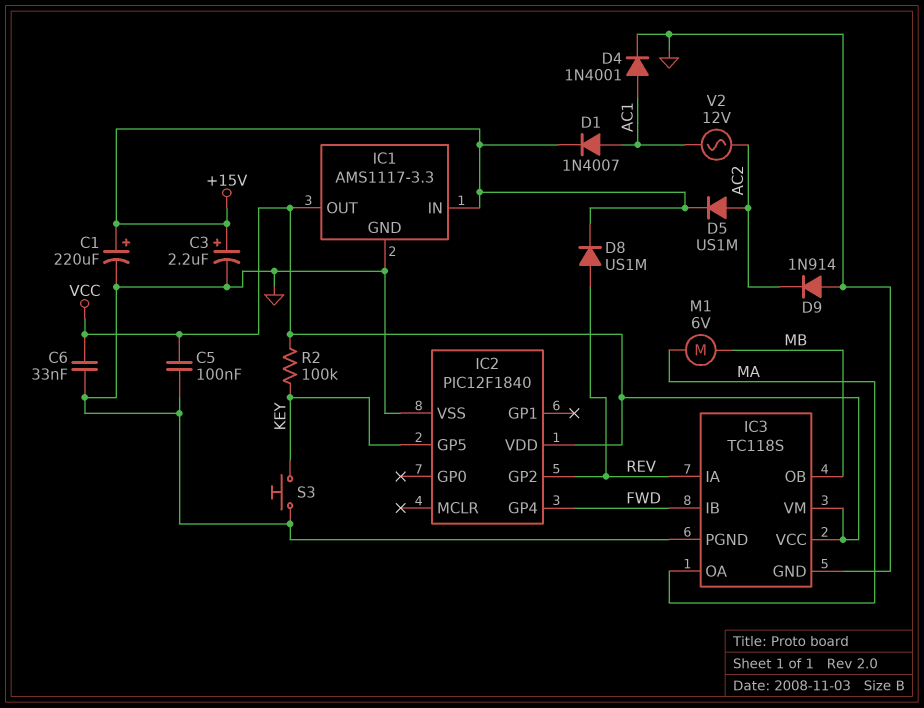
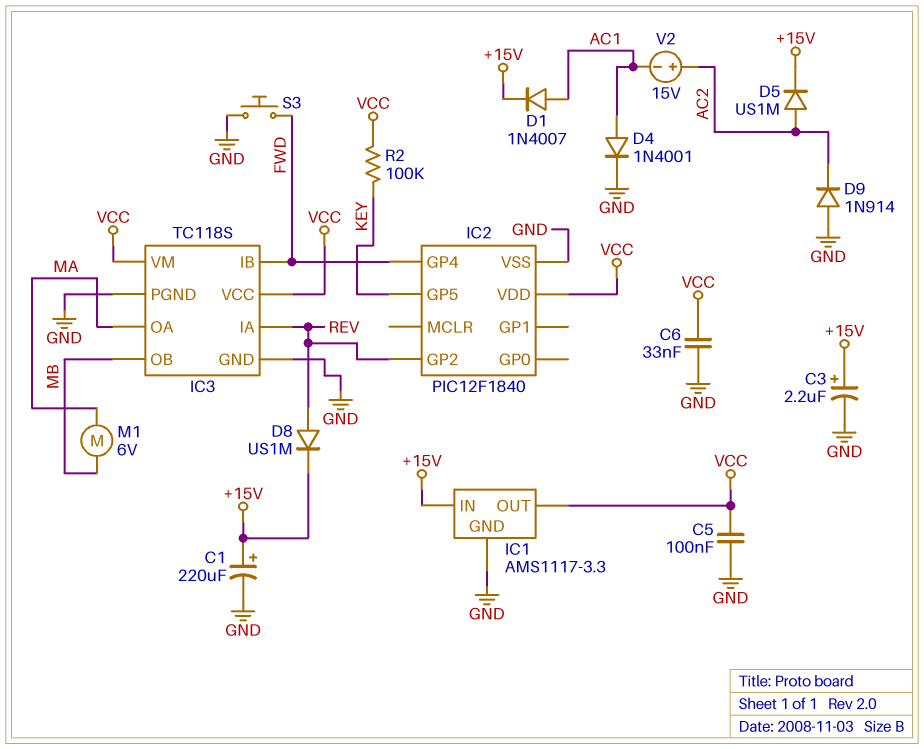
S3: button (GND, KEY) -> button (FWD, GND)
V2: AC 12V (AC1, AC2) -> 15V (plus AC2, minus AC1)

